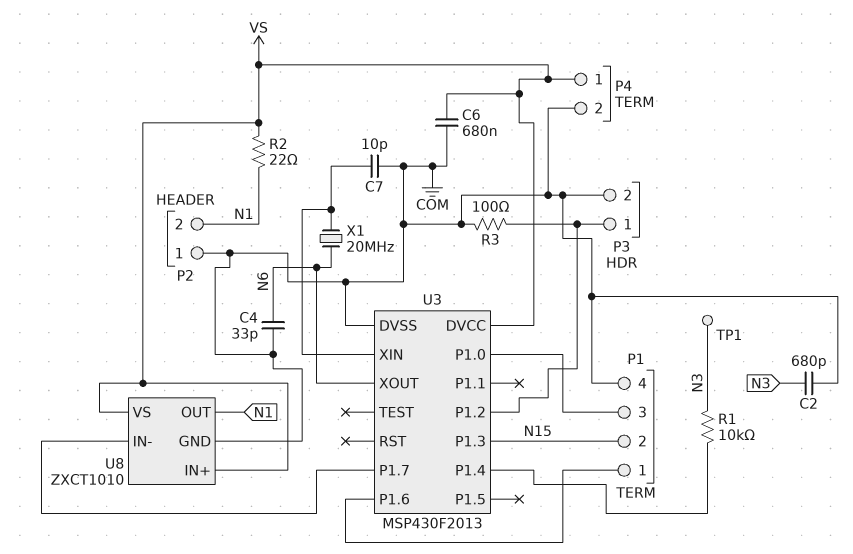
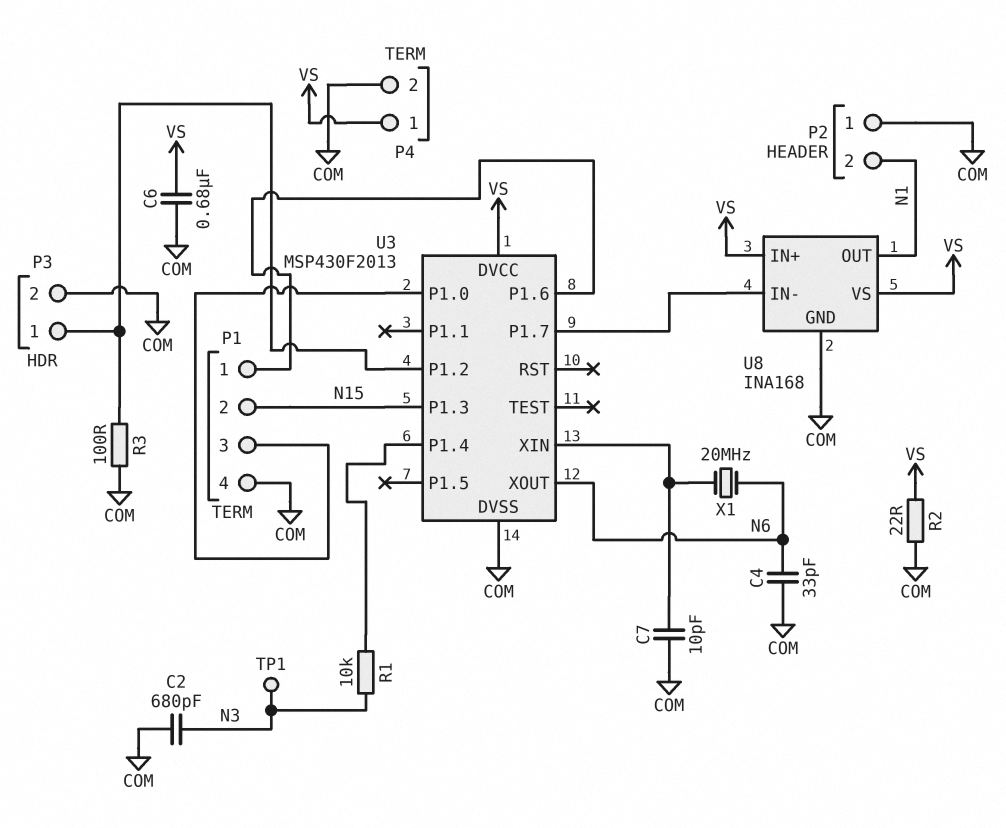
R2: 22 (N1, VS) -> 22 (COM, VS)
U8: ZXCT1010 -> INA168

